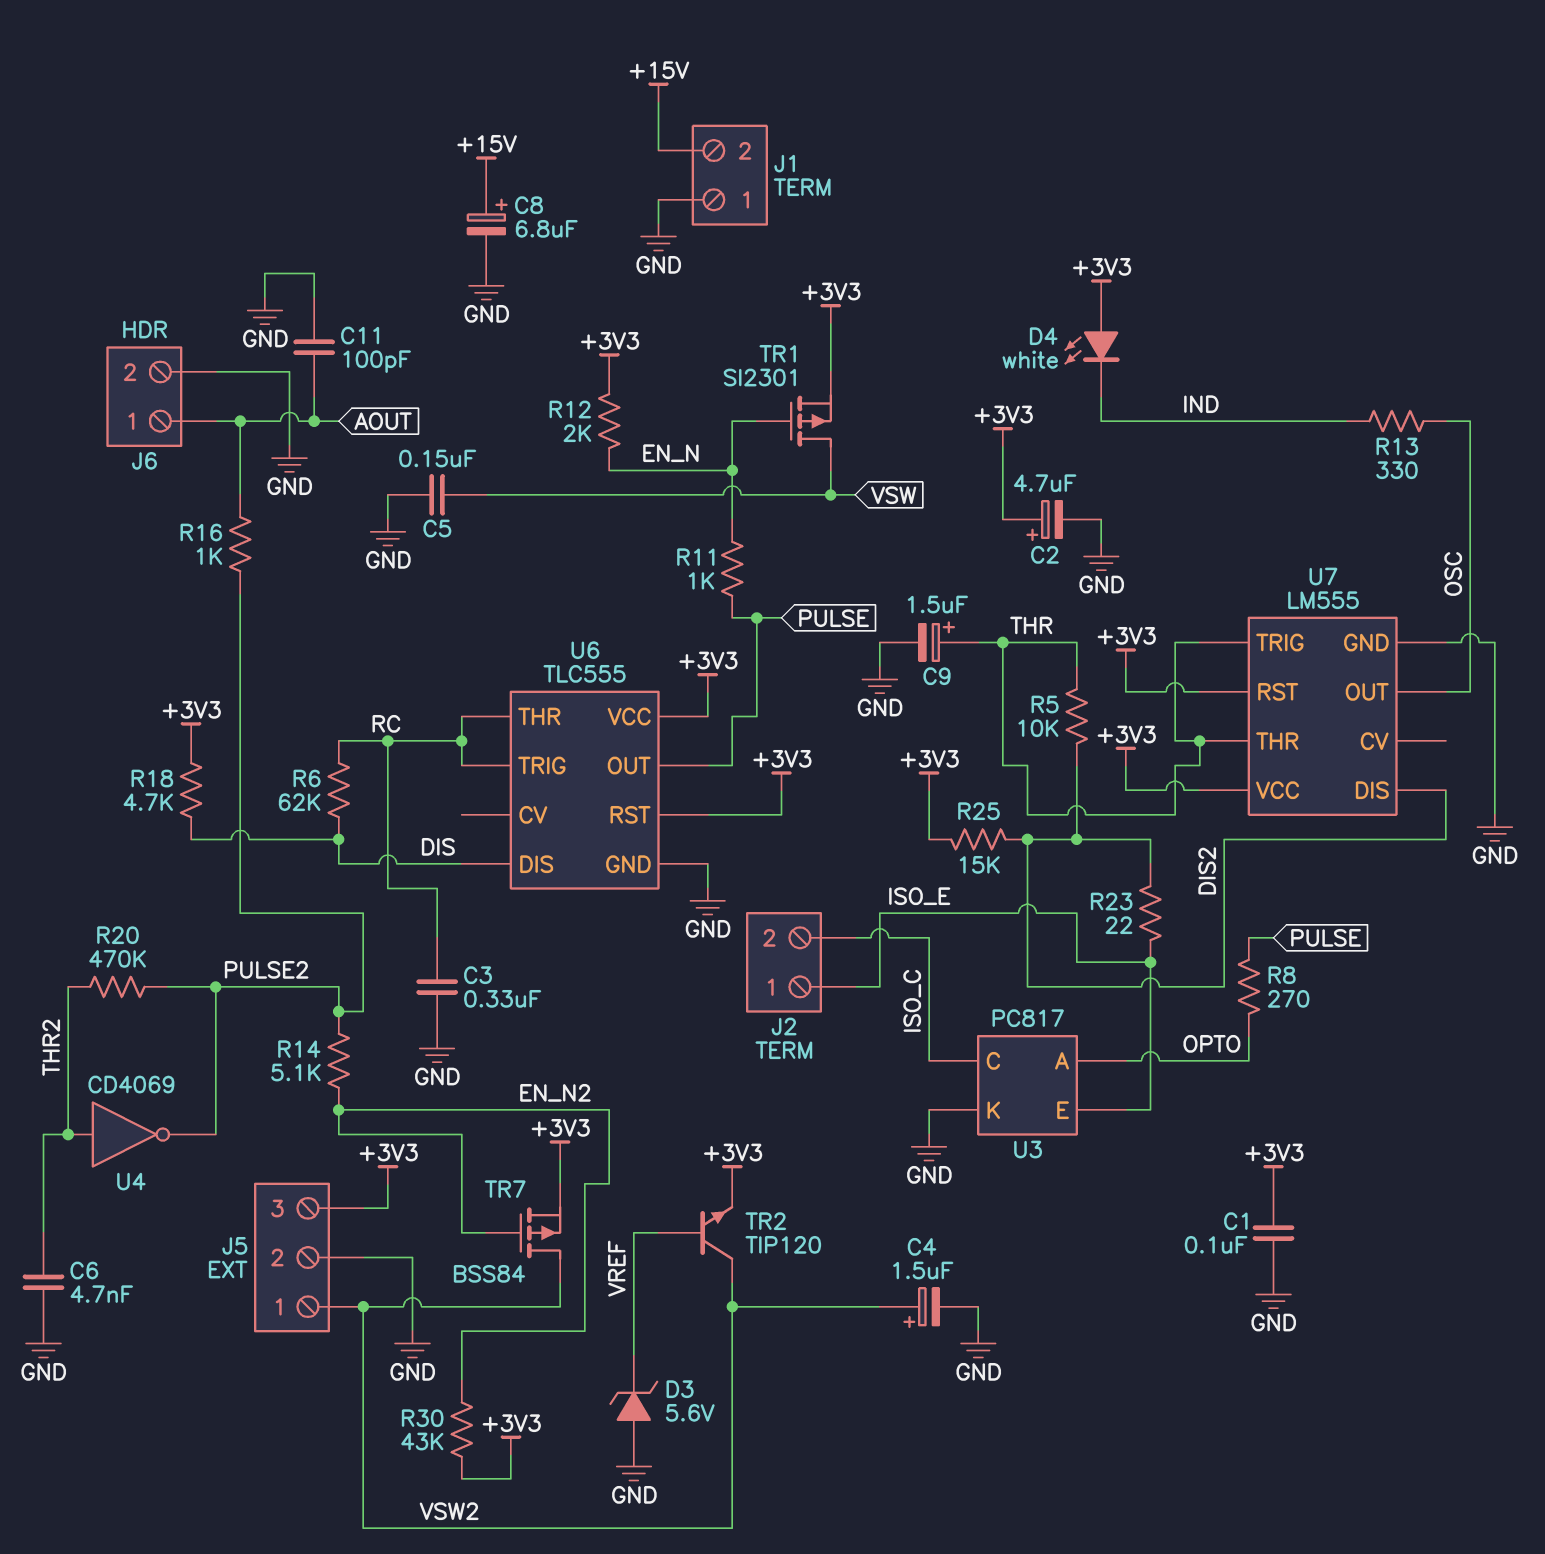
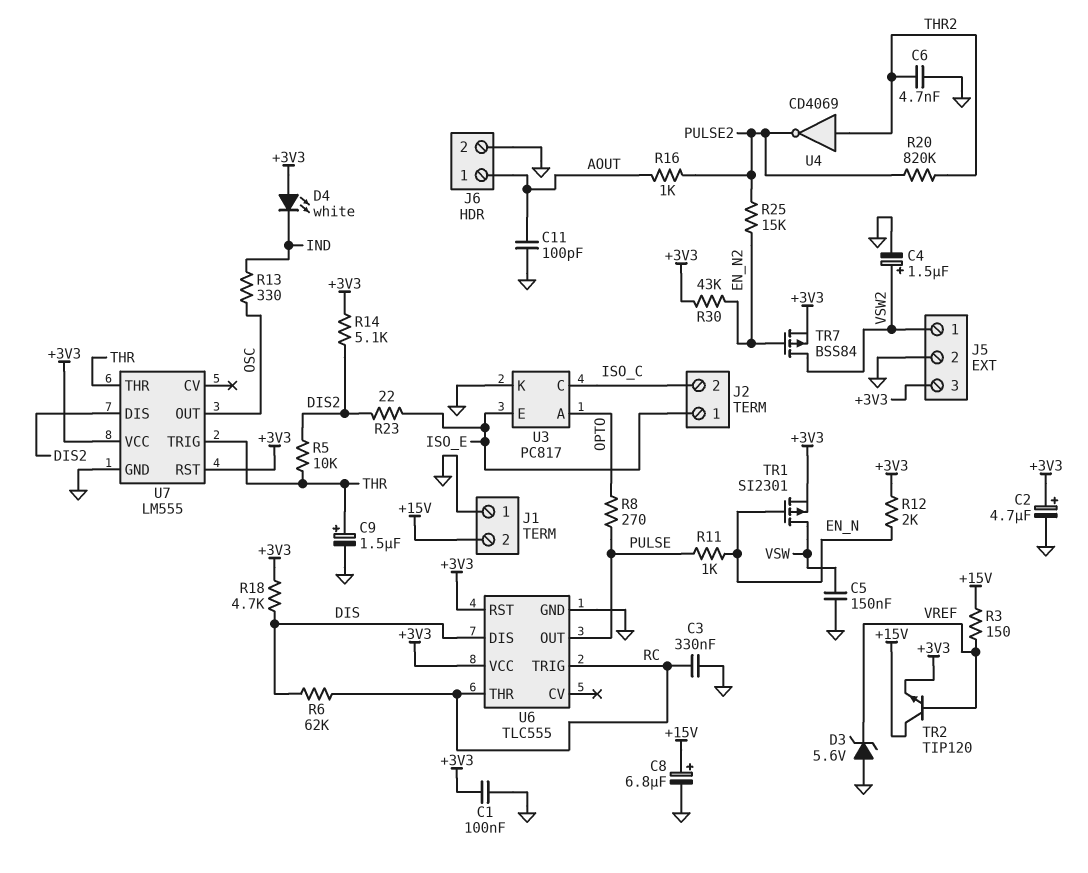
R3: none -> 150 (+15V, VREF)
R14: 5.1k (EN_N2, PULSE2) -> 5.1k (+3V3, DIS2)
R20: 470k (PULSE2, THR2) -> 820k (PULSE2, THR2)
R25: 15k (+3V3, DIS2) -> 15k (EN_N2, PULSE2)
TR2: NPN TIP120 (B VREF, C VSW2, E +3V3) -> NPN TIP120 (B VREF, C +15V, E +3V3)

